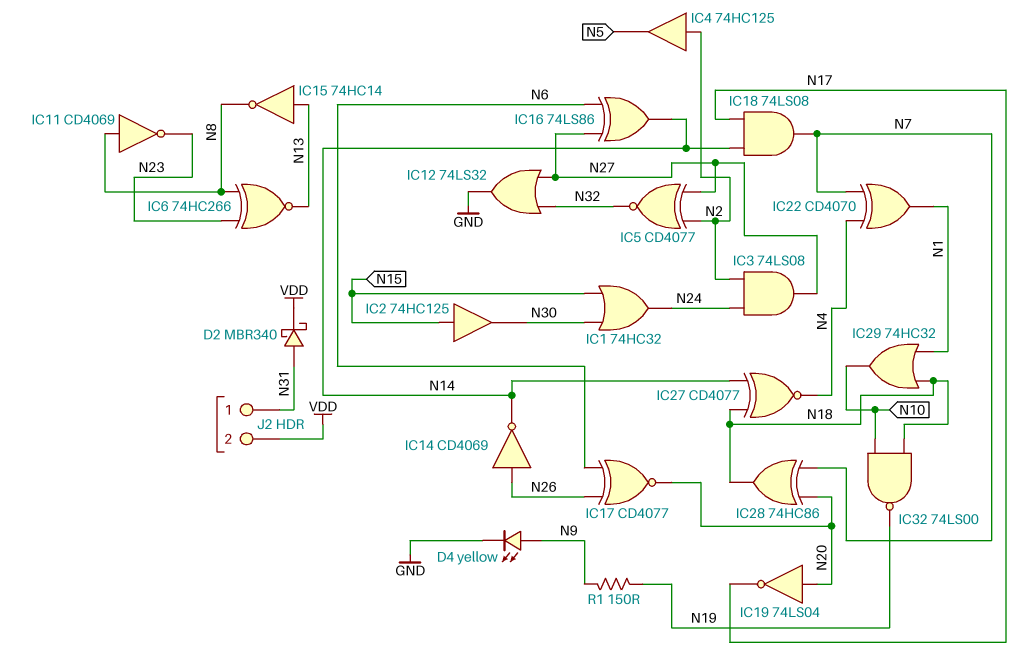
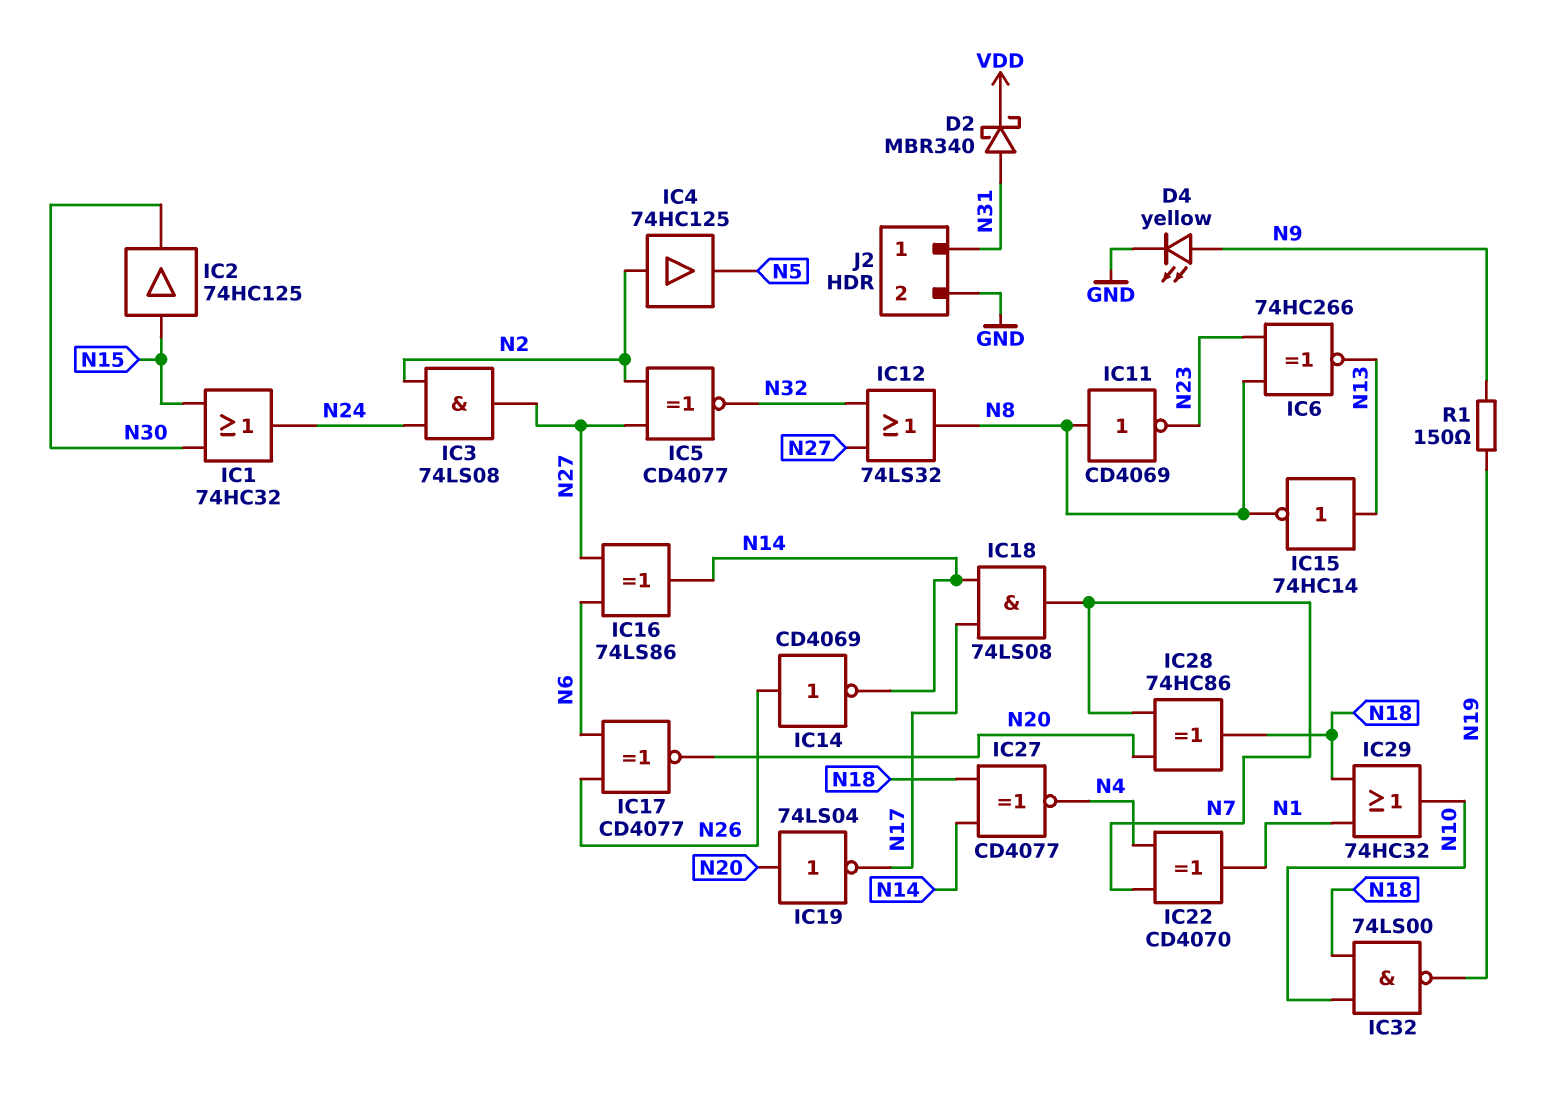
IC12: OR 74LS32 (in N27, in N32, out GND) -> OR 74LS32 (in N27, in N32, out N8)
J2 pin 2: VDD -> GND

